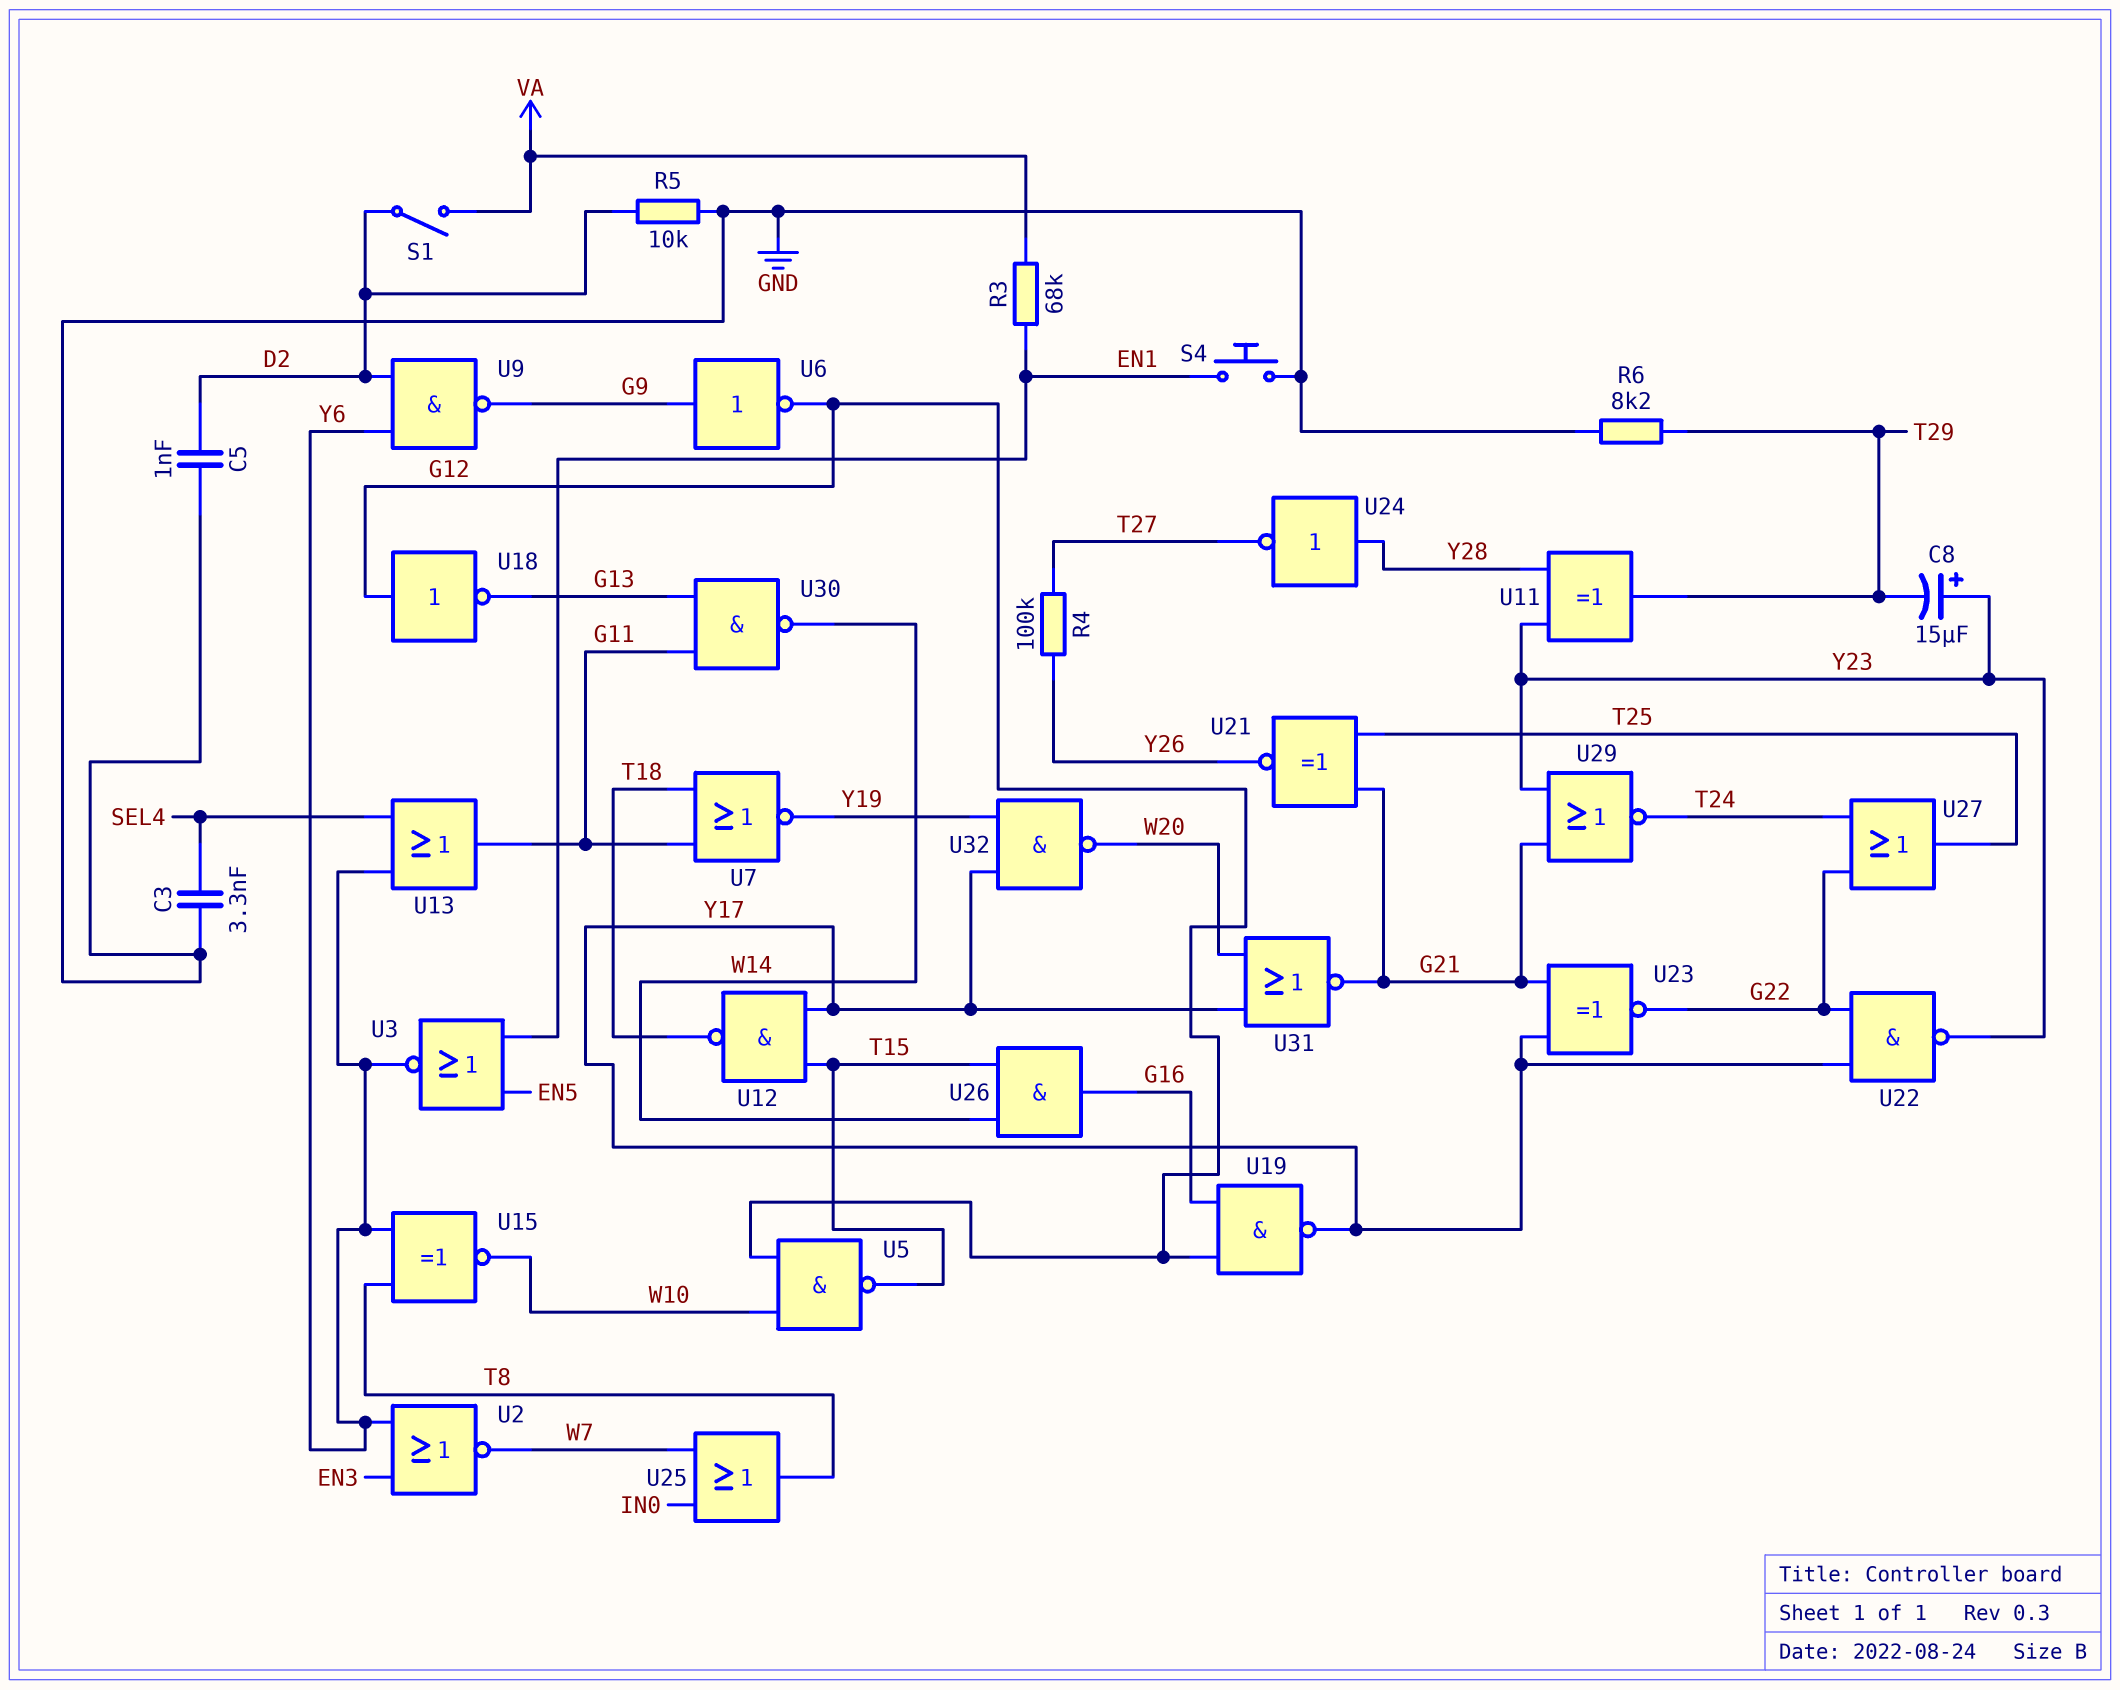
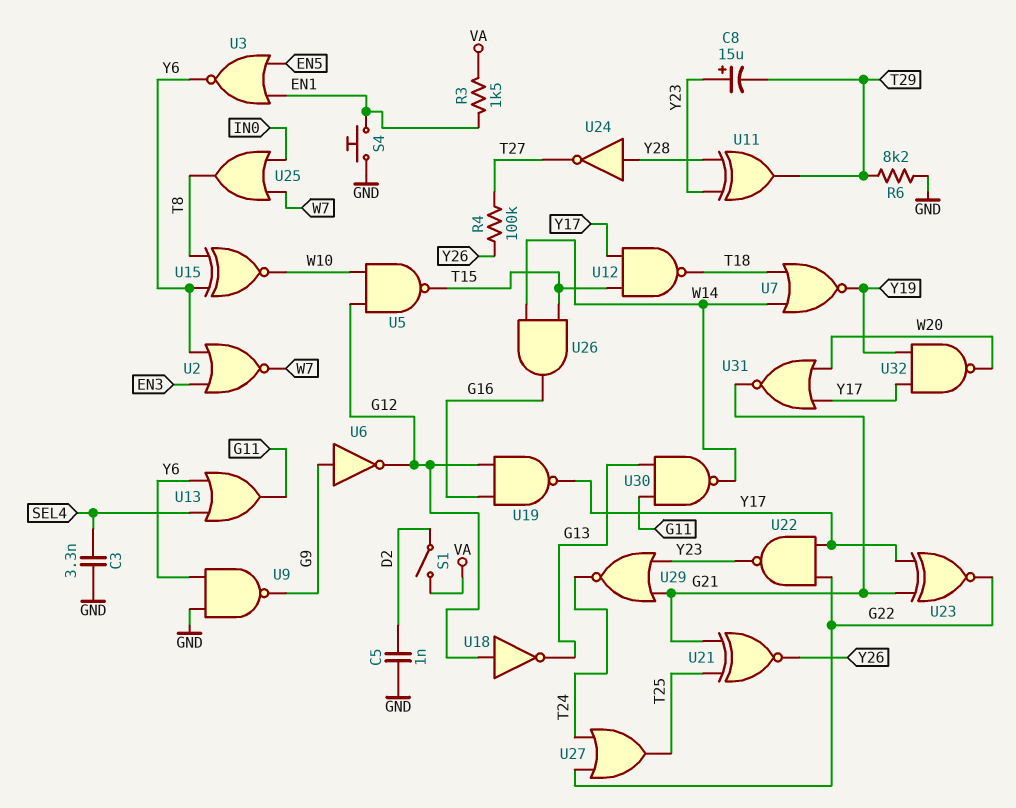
R3: 68k (EN1, VA) -> 1.5k (EN1, VA)
R5: 10k (D2, GND) -> none
U7: NOR (in G11, in T18, out Y19) -> NOR (in T18, in W14, out Y19)
U9: NAND (in D2, in Y6, out G9) -> NAND (in GND, in Y6, out G9)

